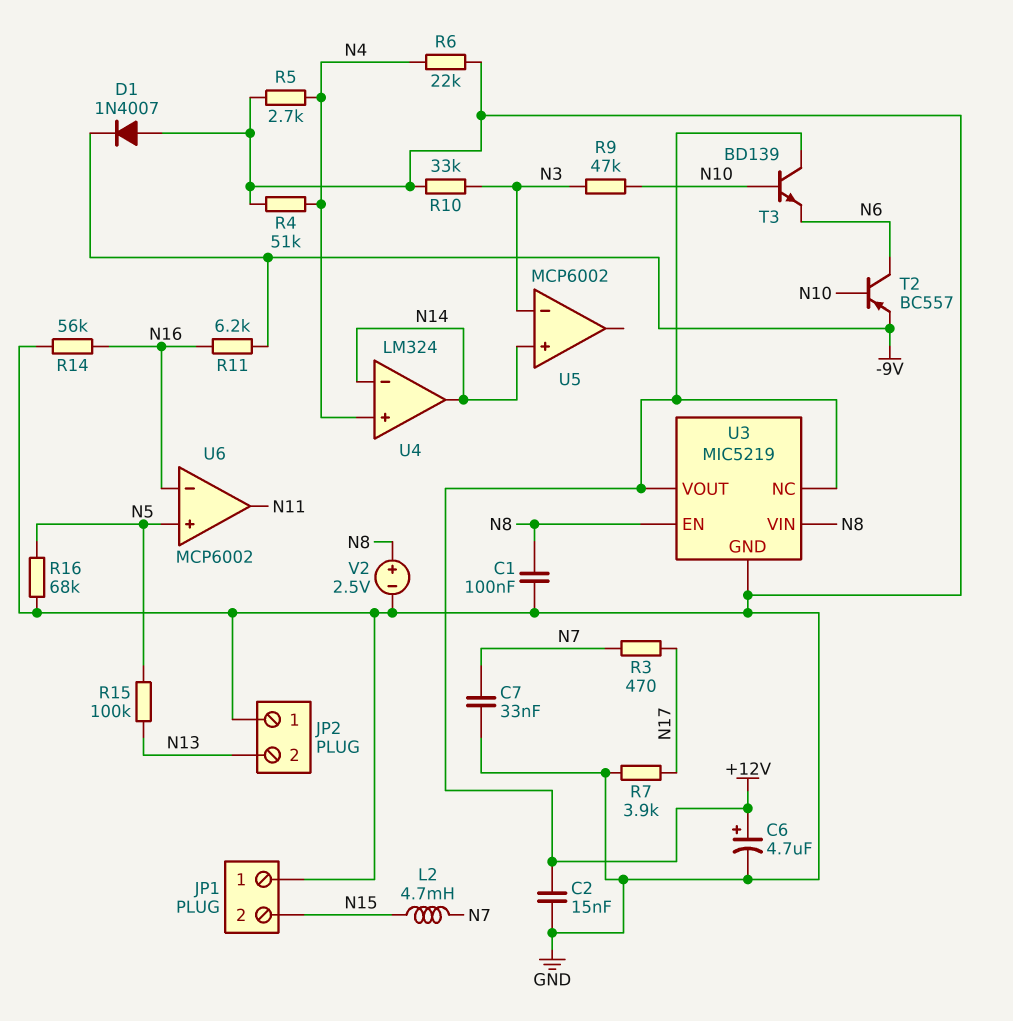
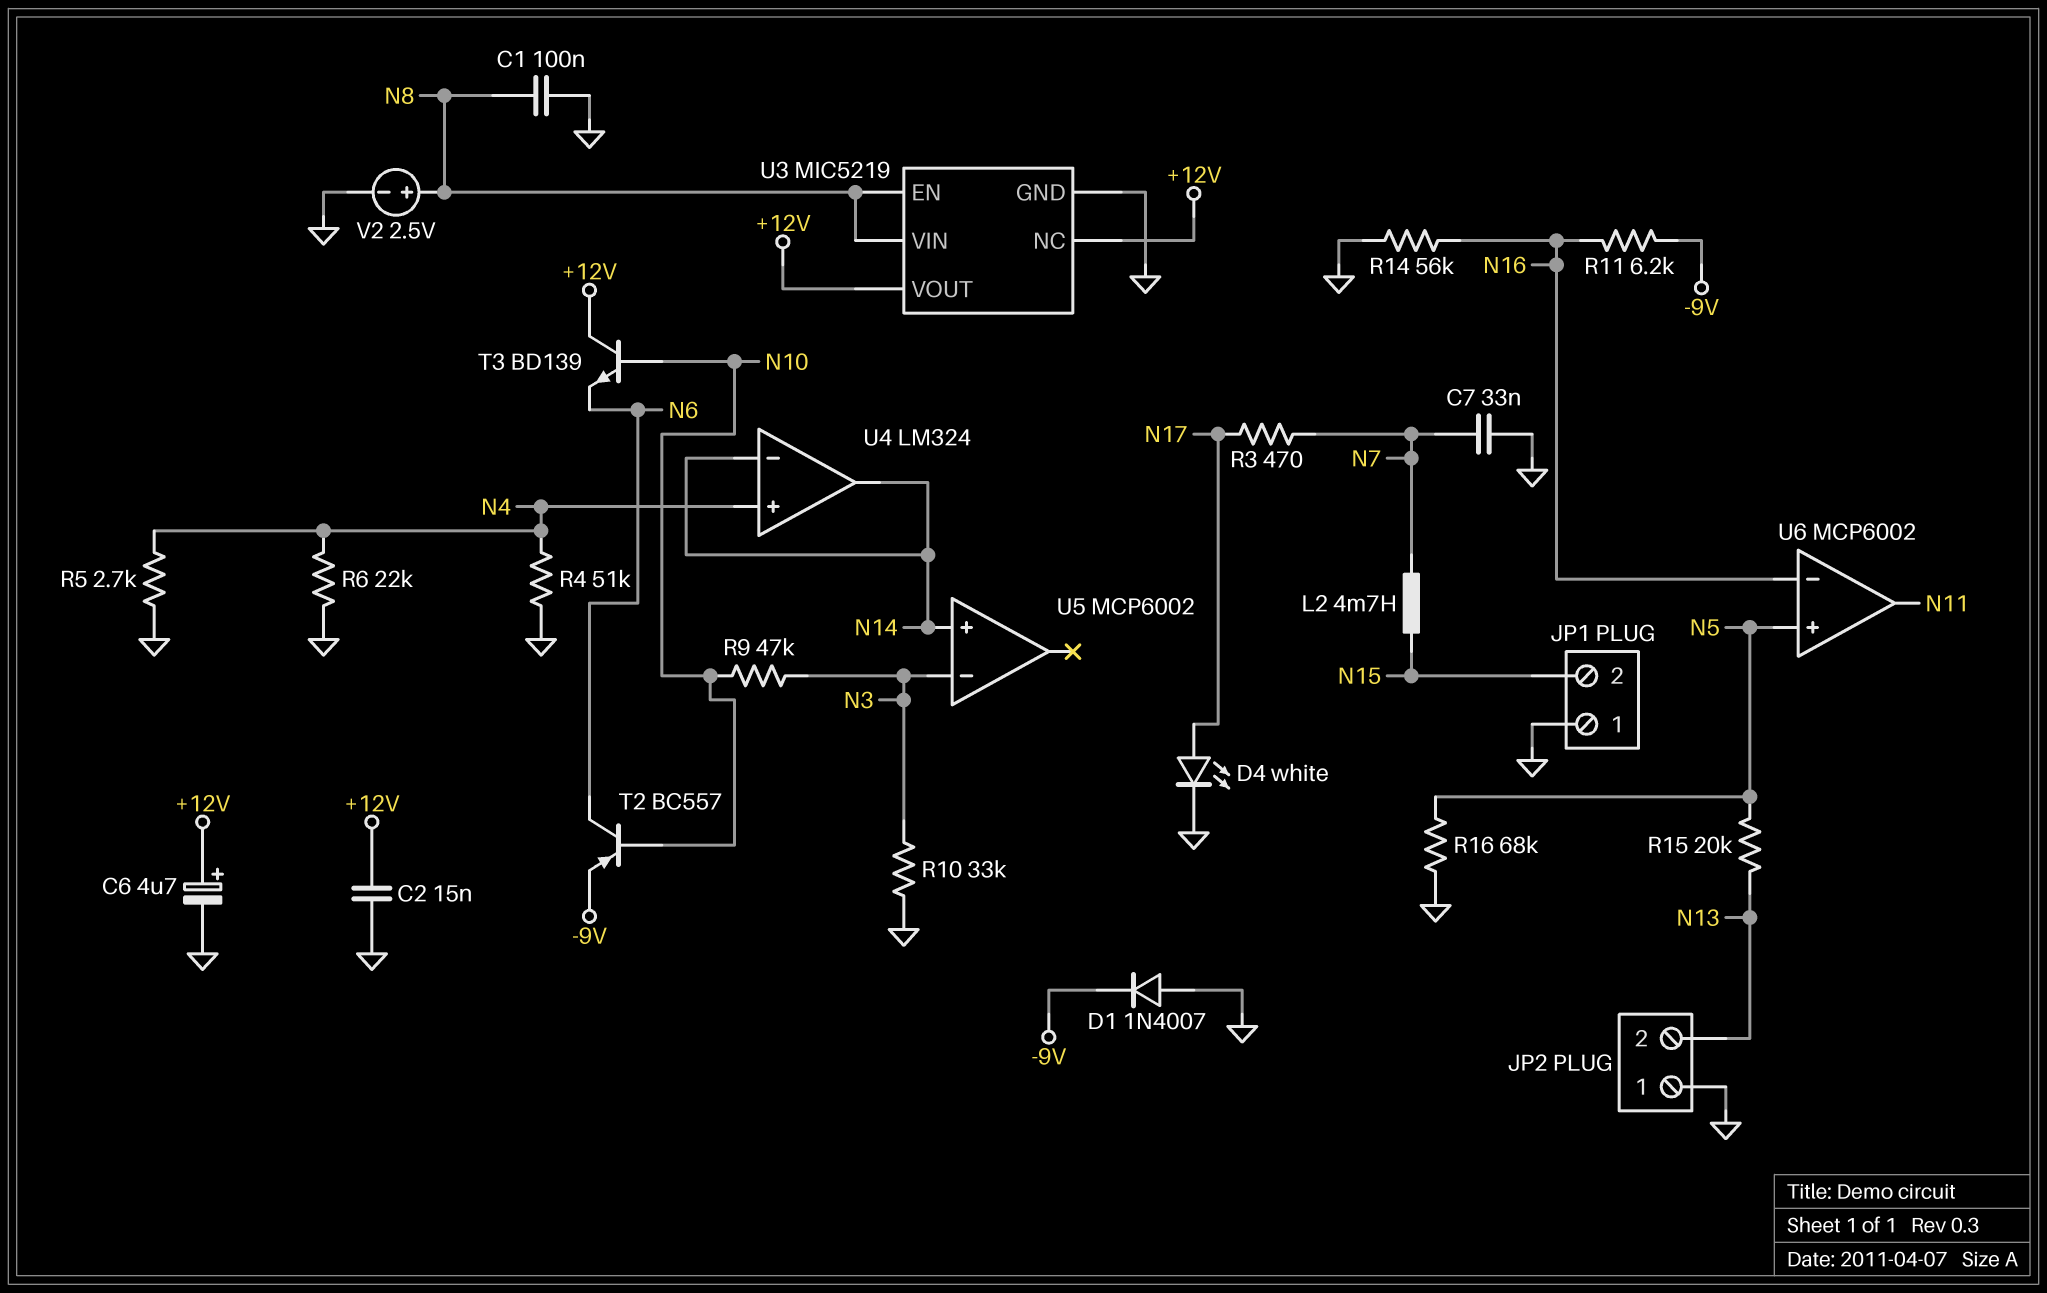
D4: none -> LED white (A N17, K GND)
R7: 3.9k (GND, N17) -> none
R15: 100k (N5, N13) -> 20k (N5, N13)

